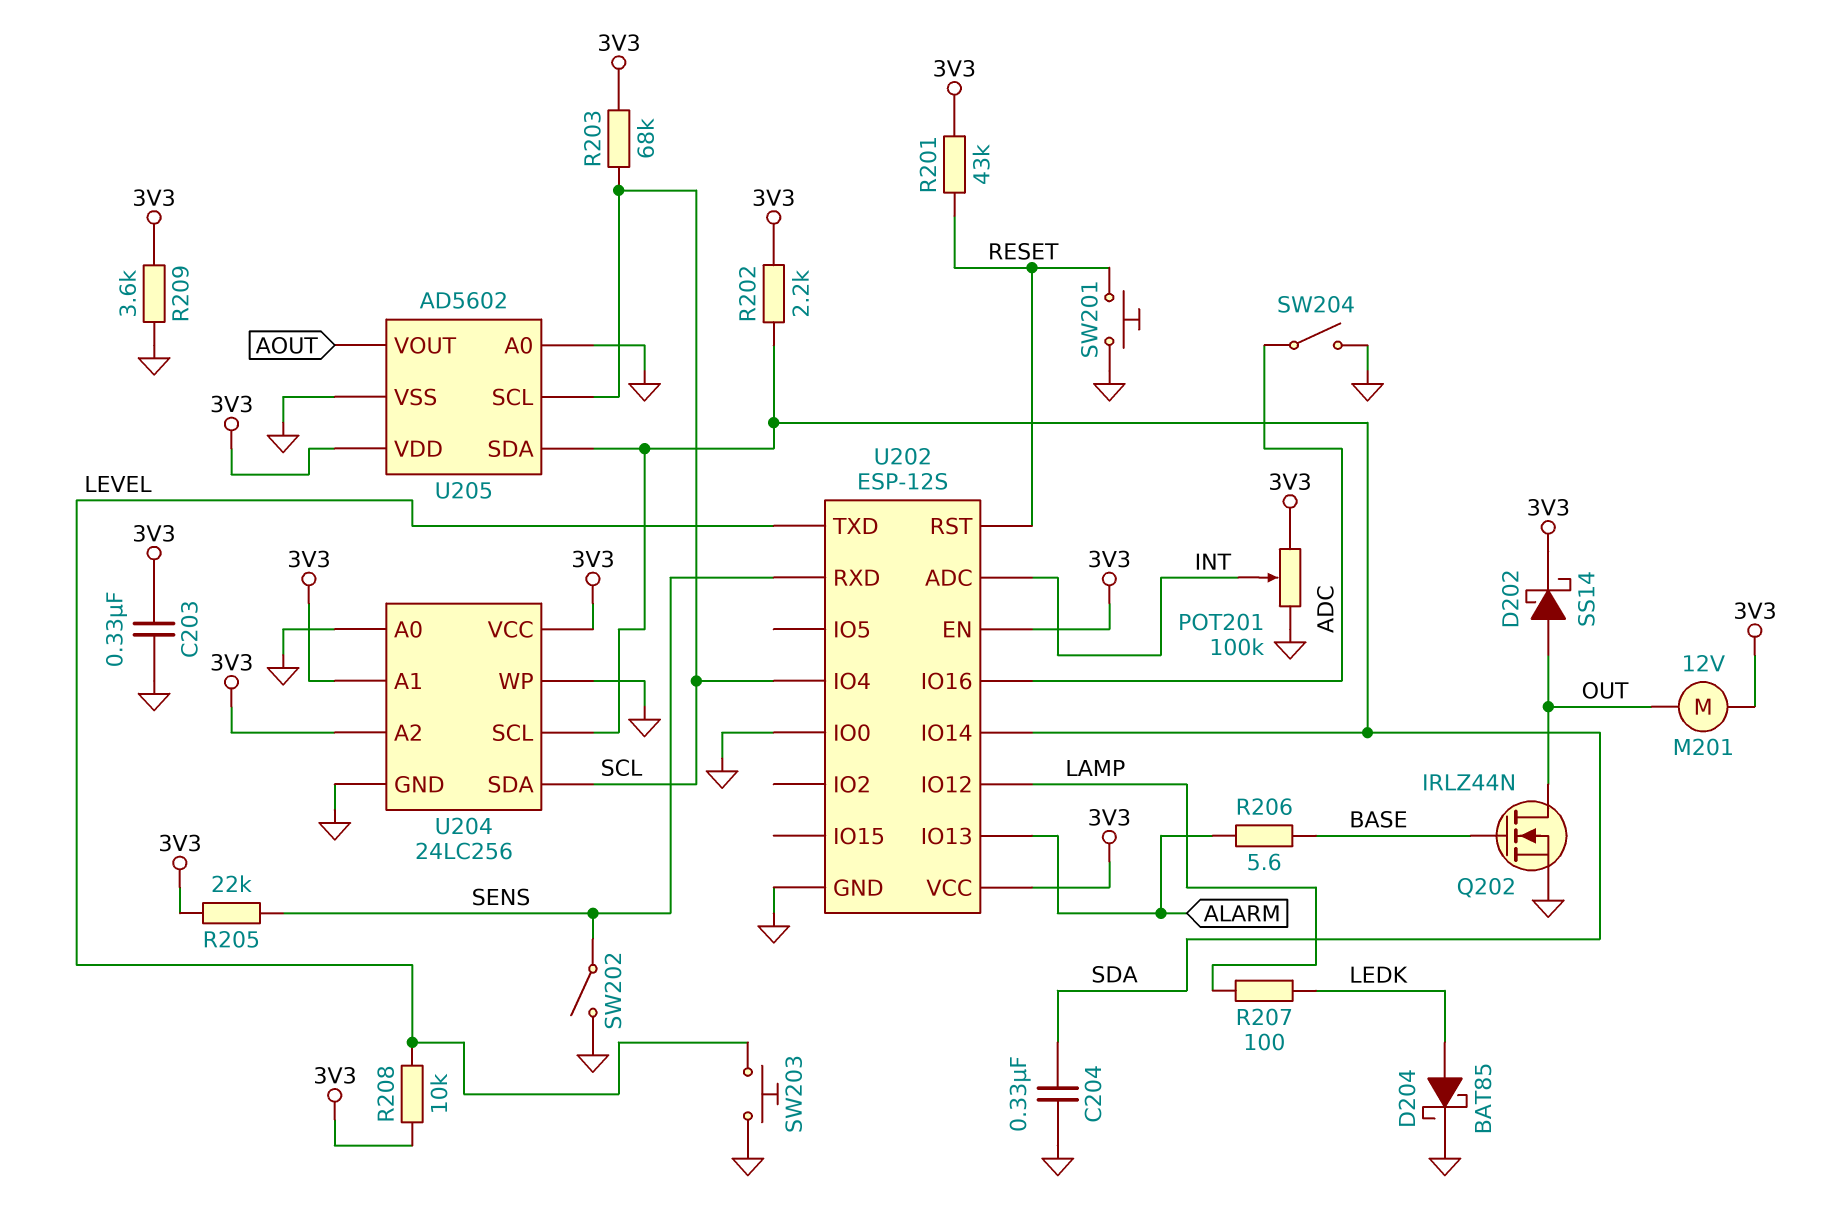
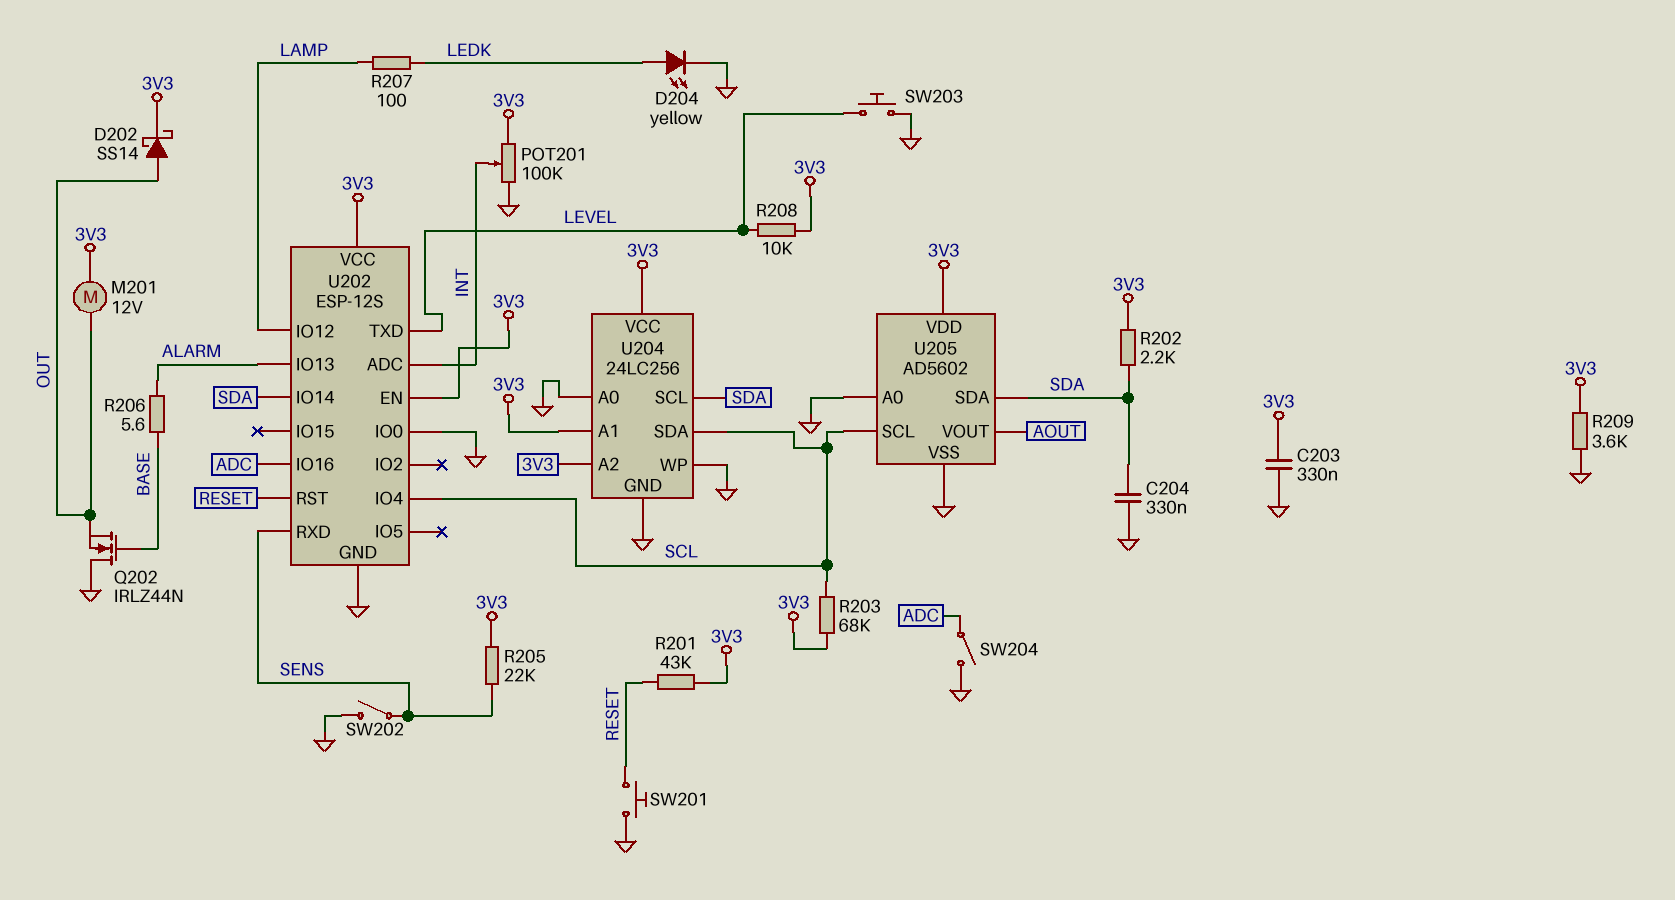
D204: schottky BAT85 (A LEDK, K GND) -> LED yellow (A LEDK, K GND)
Q202: NMOS IRLZ44N (G BASE, D OUT, S GND) -> NMOS IRLZ44N (G BASE, D GND, S OUT)

